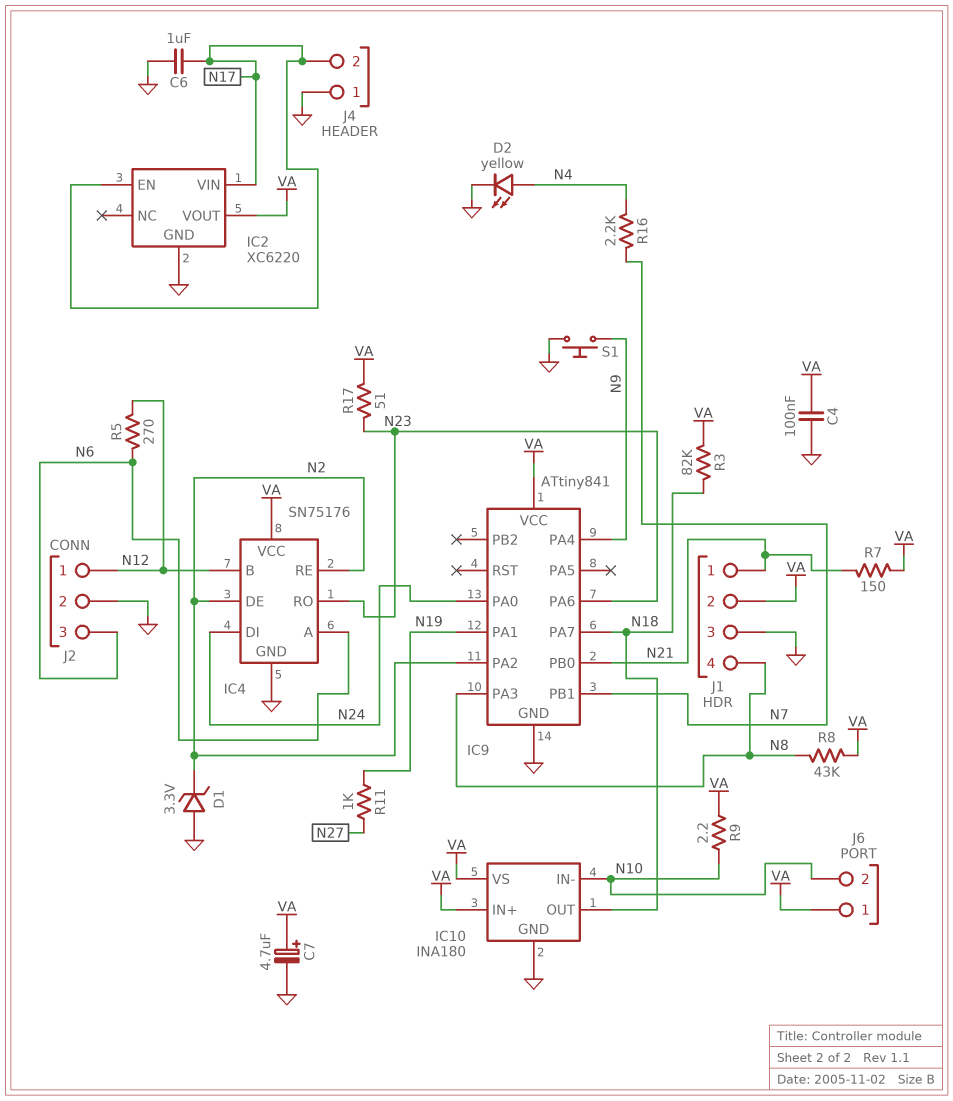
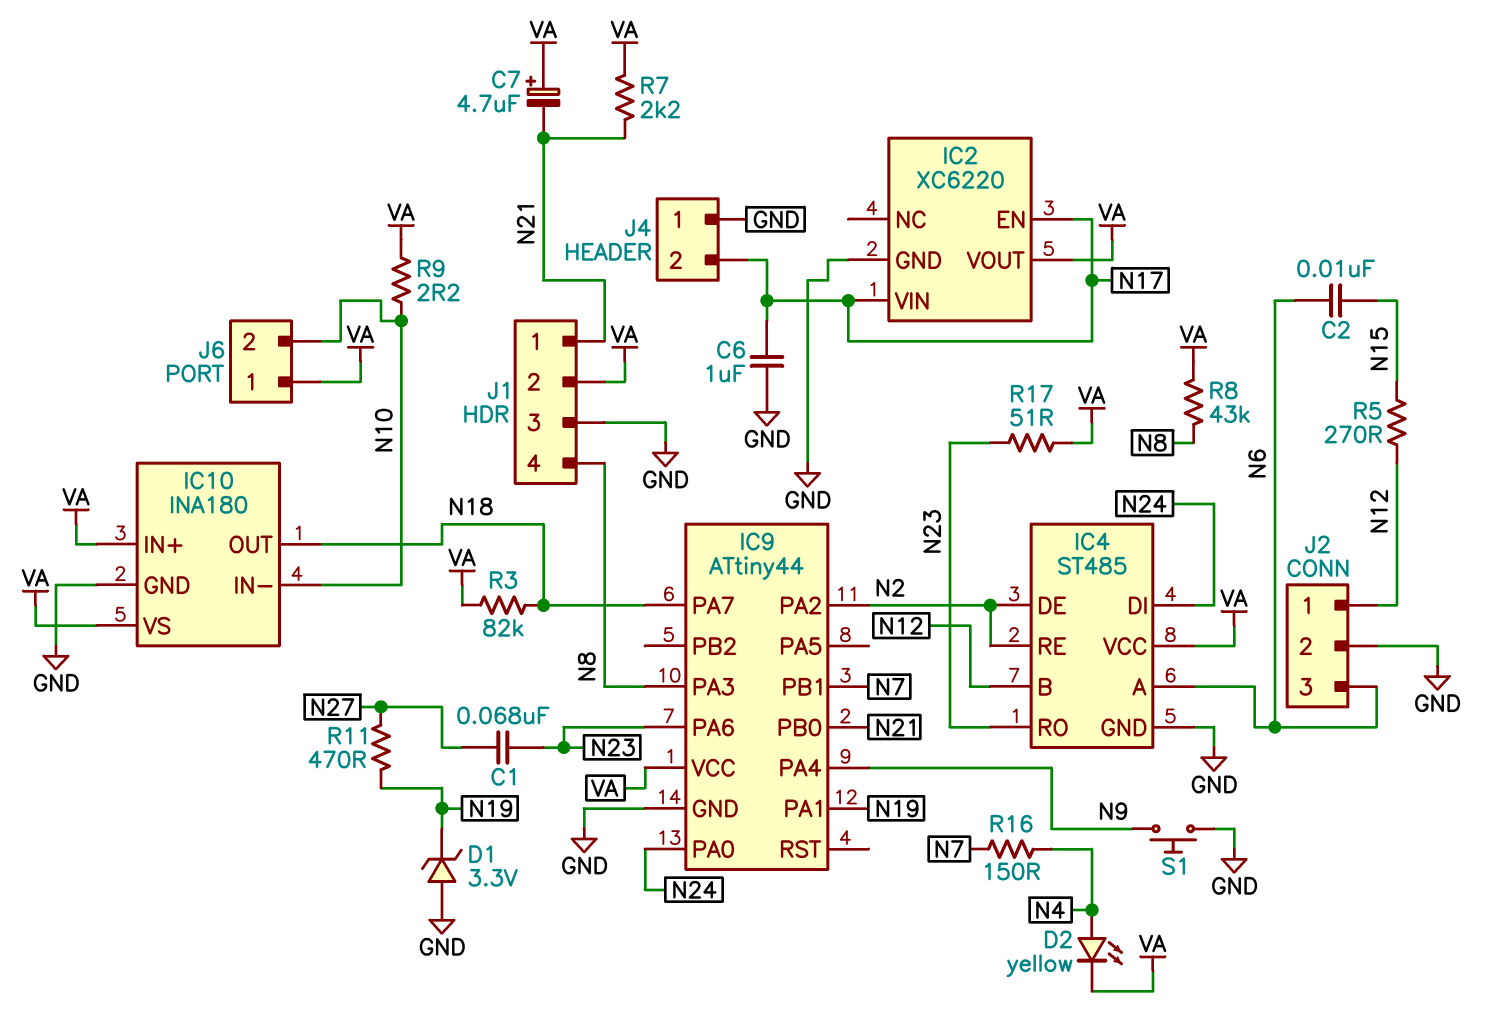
C1: none -> 68nF (N23, N27)
C2: none -> 10nF (N6, N15)
C4: 100nF (GND, VA) -> none
C7: 4.7uF (plus VA, minus GND) -> 4.7uF (plus VA, minus N21)
D1: zener 3.3V (A GND, K N2) -> zener 3.3V (A GND, K N19)
D2: LED yellow (A N4, K GND) -> LED yellow (A N4, K VA)
IC4: SN75176 -> ST485
IC9: ATtiny841 -> ATtiny44
R5: 270 (N6, N12) -> 270 (N12, N15)
R7: 150 (N21, VA) -> 2.2k (N21, VA)
R11: 1k (N19, N27) -> 470 (N19, N27)
R16: 2.2k (N4, N7) -> 150 (N4, N7)

